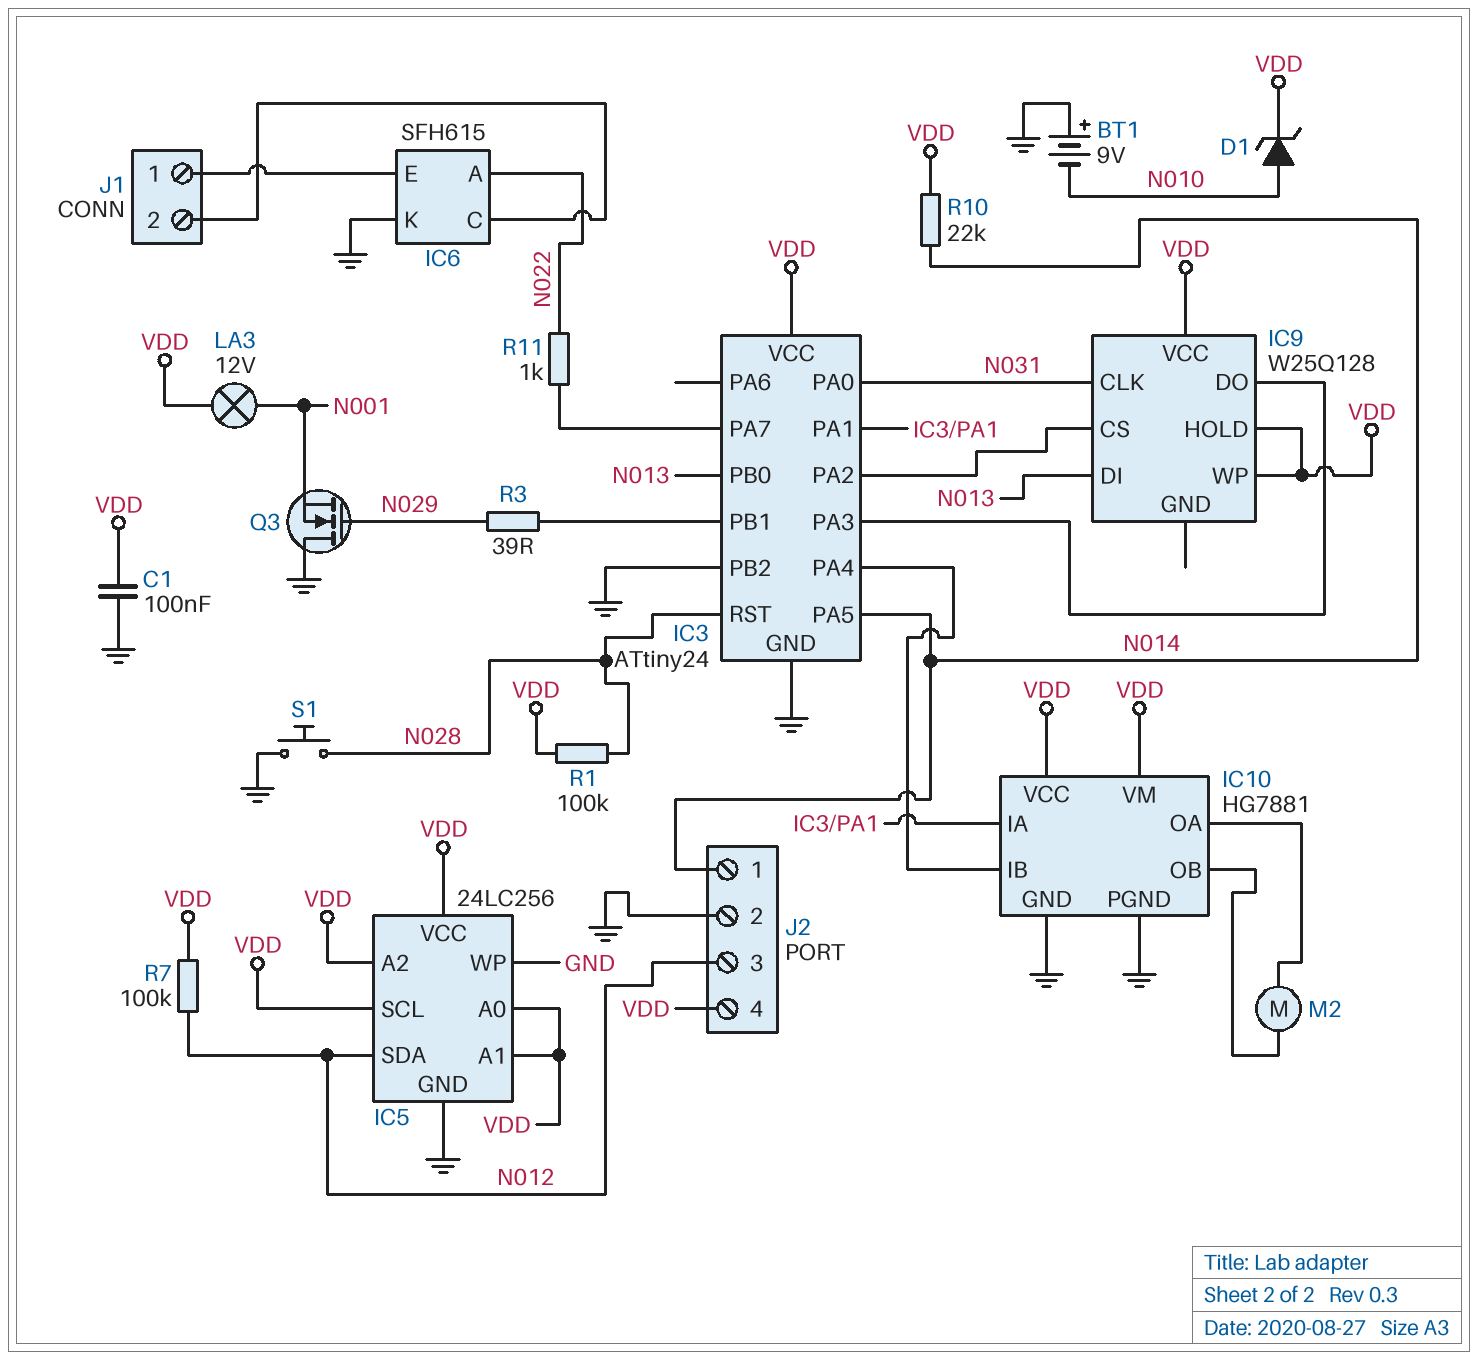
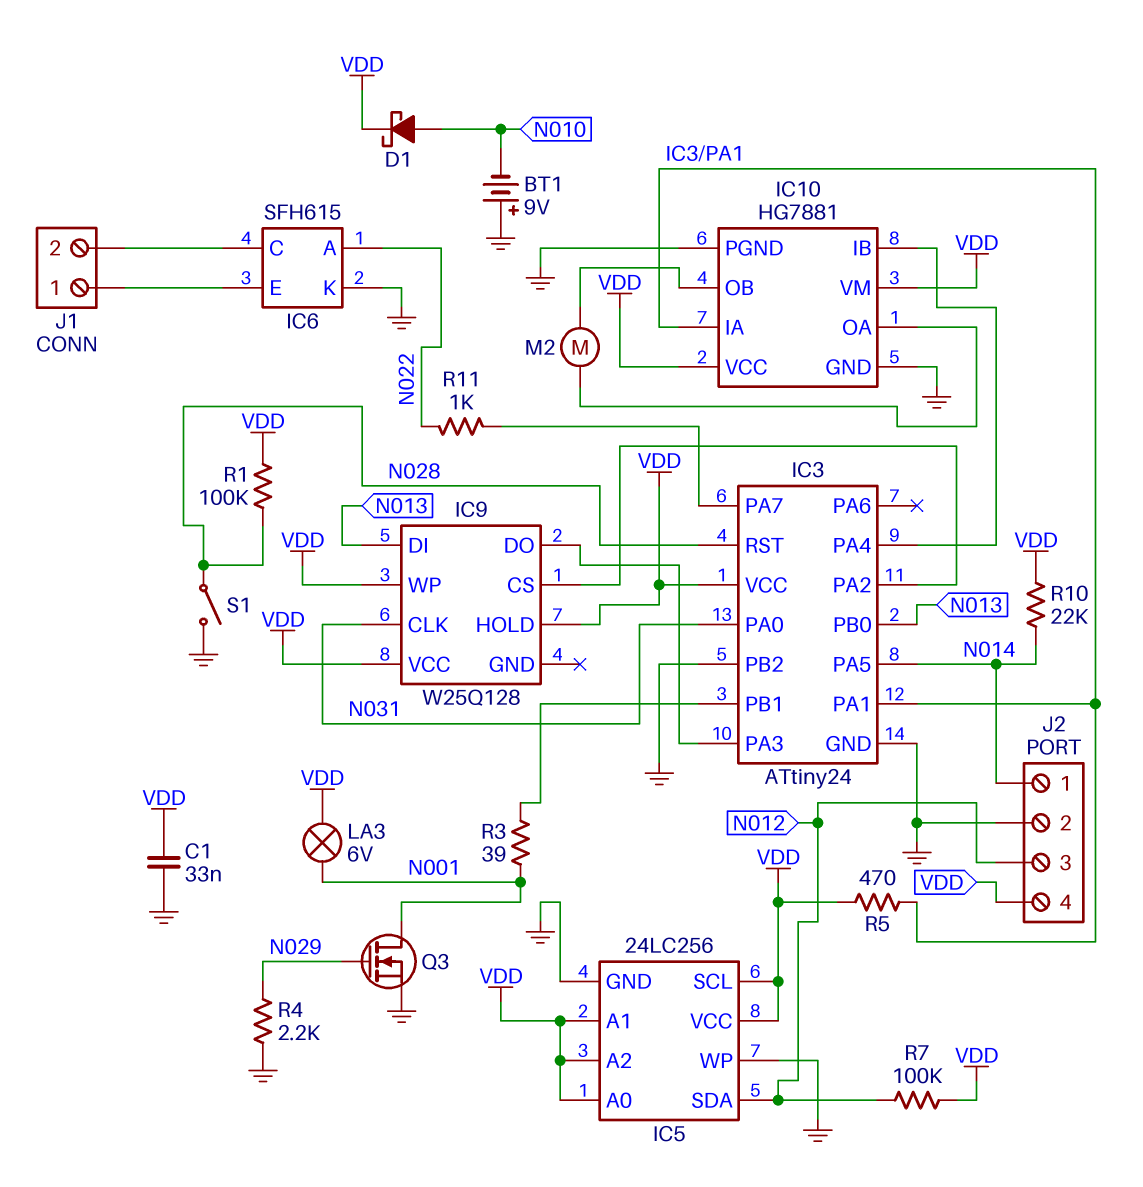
C1: 100nF (GND, VDD) -> 33nF (GND, VDD)
D1: zener (A N010, K VDD) -> schottky (A N010, K VDD)
LA3: lamp 12V (N001, VDD) -> lamp 6V (N001, VDD)
Q3: NMOS (G N029, D GND, S N001) -> NMOS (G N029, D N001, S GND)
R3: 39 (IC3/PB1, N029) -> 39 (IC3/PB1, N001)
R4: none -> 2.2k (GND, N029)
R5: none -> 470 (IC3/PA1, VDD)
S1: button (GND, N028) -> switch (GND, N028)

